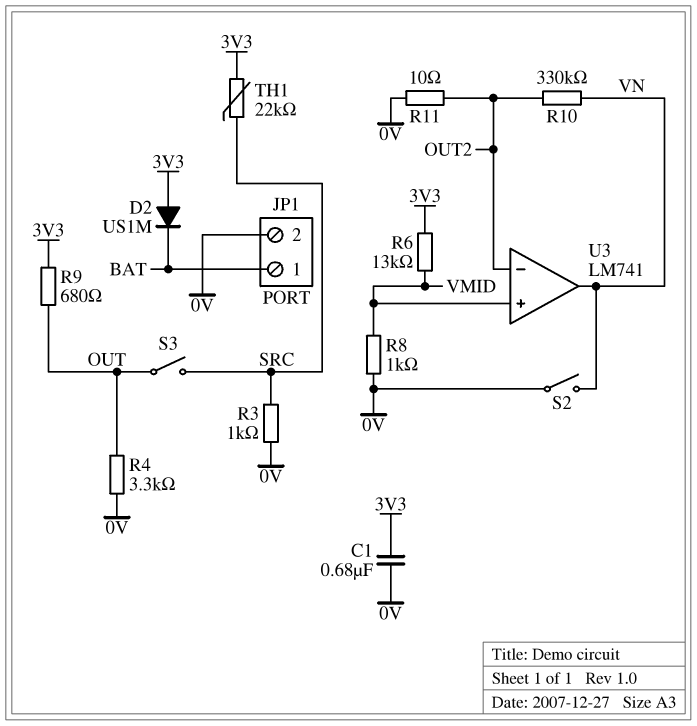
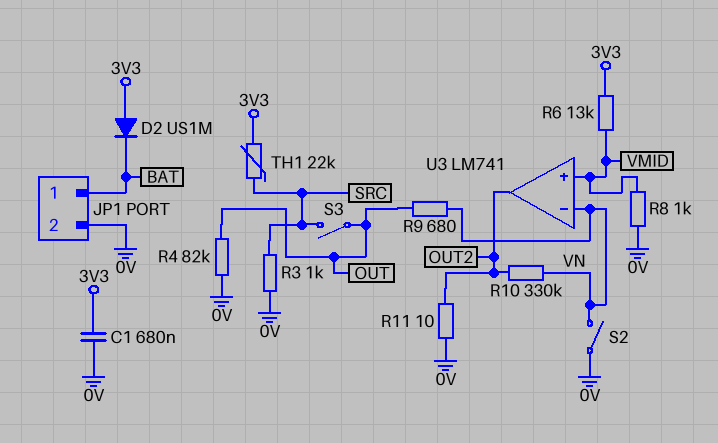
R4: 3.3k (0V, OUT) -> 82k (0V, OUT)
R9: 680 (3V3, OUT) -> 680 (OUT, VN)
U3 pin in-: OUT2 -> VN
U3 pin out: VN -> OUT2

